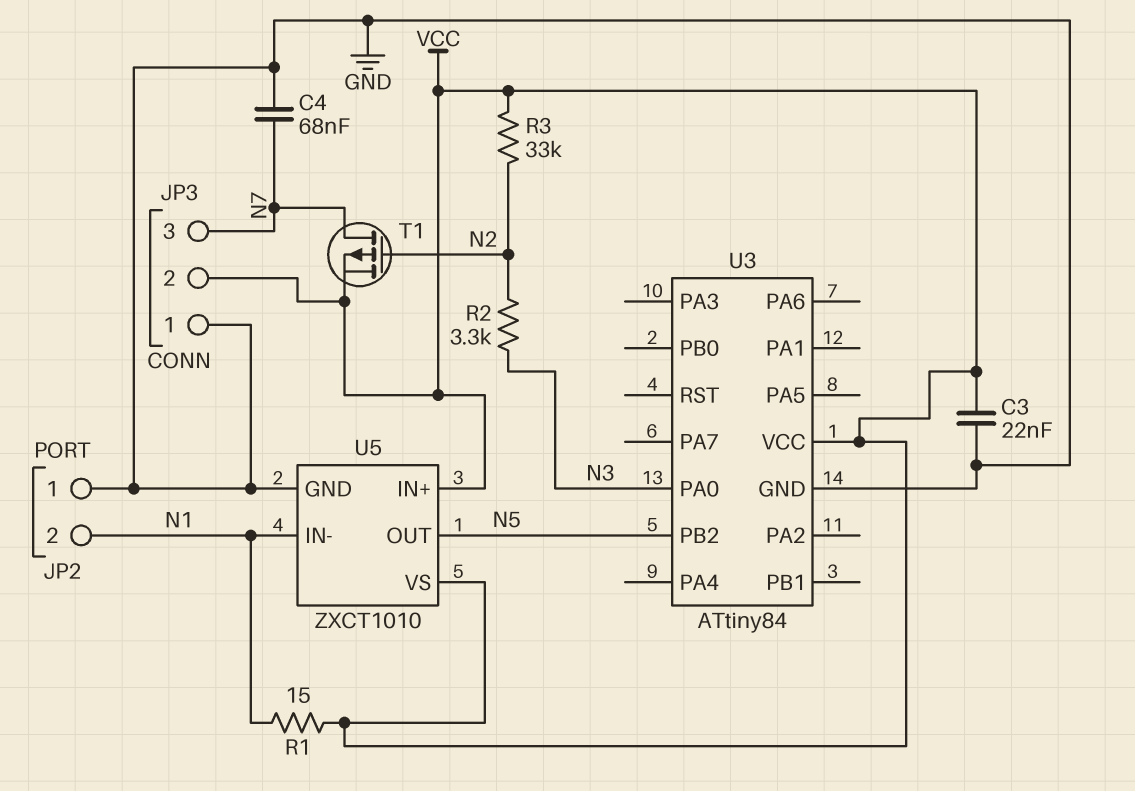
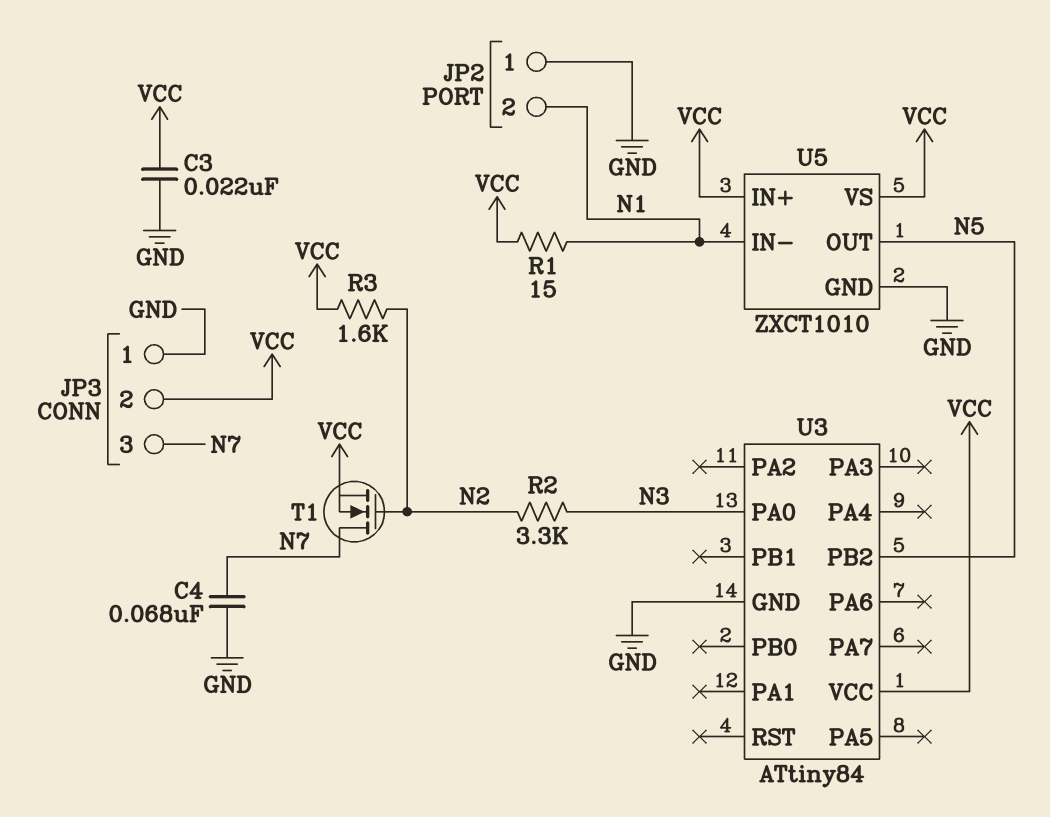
R3: 33k (N2, VCC) -> 1.6k (N2, VCC)
T1: PMOS (G N2, D N7, S VCC) -> NMOS (G N2, D N7, S VCC)

